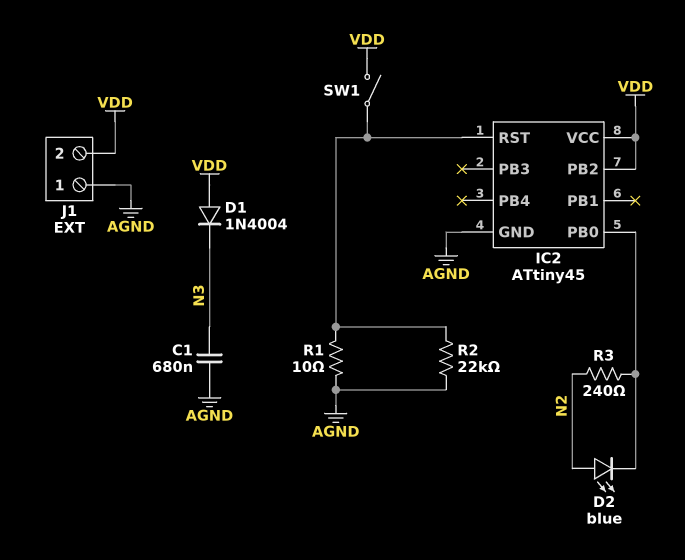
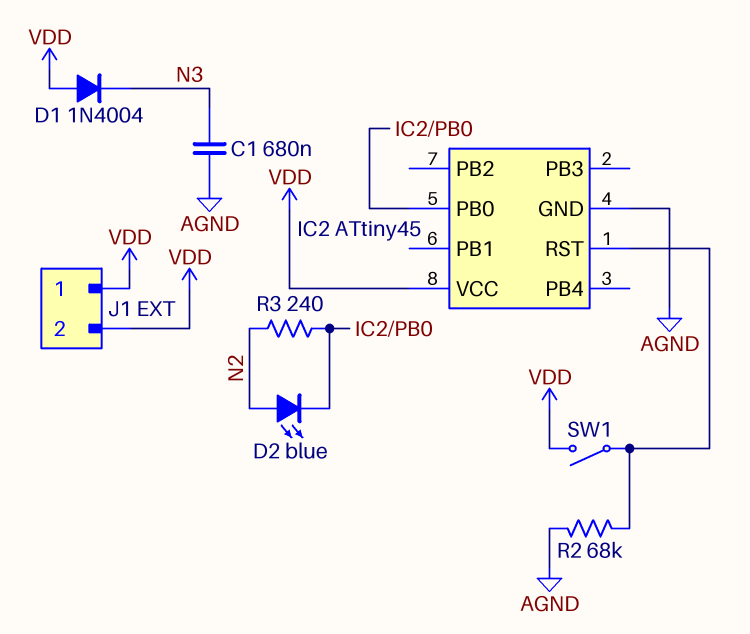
IC2 pin PB2: VDD -> none
J1 pin 1: AGND -> VDD
R1: 10 (AGND, IC2/RST) -> none
R2: 22k (AGND, IC2/RST) -> 68k (AGND, IC2/RST)

